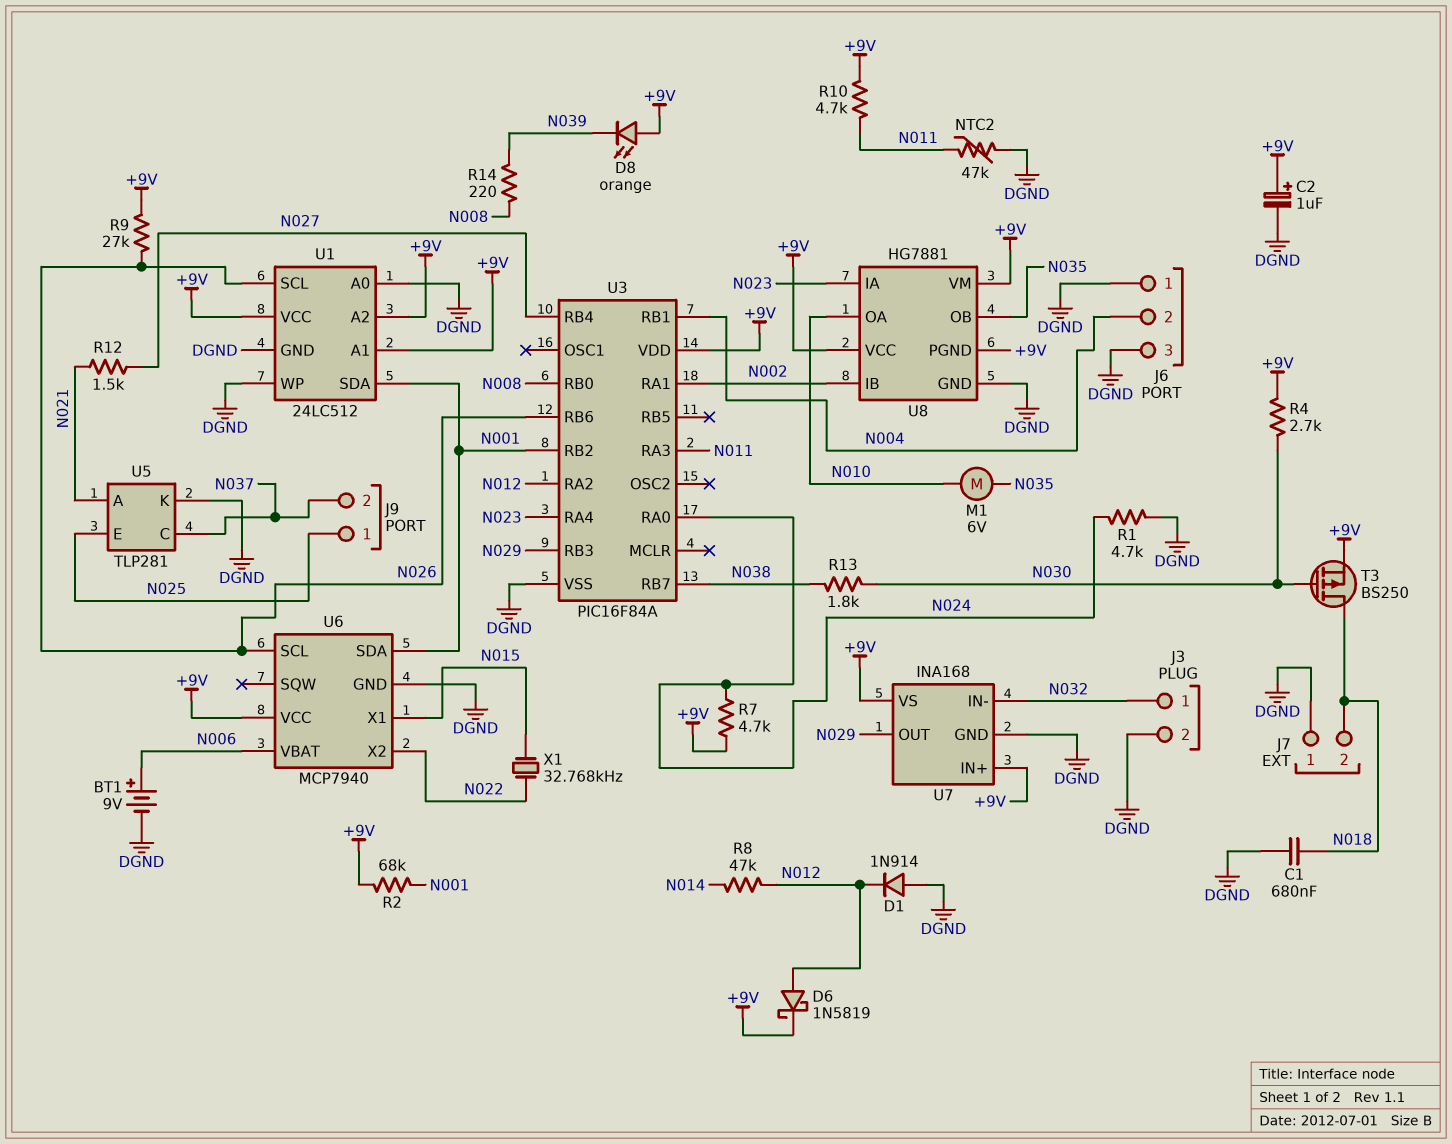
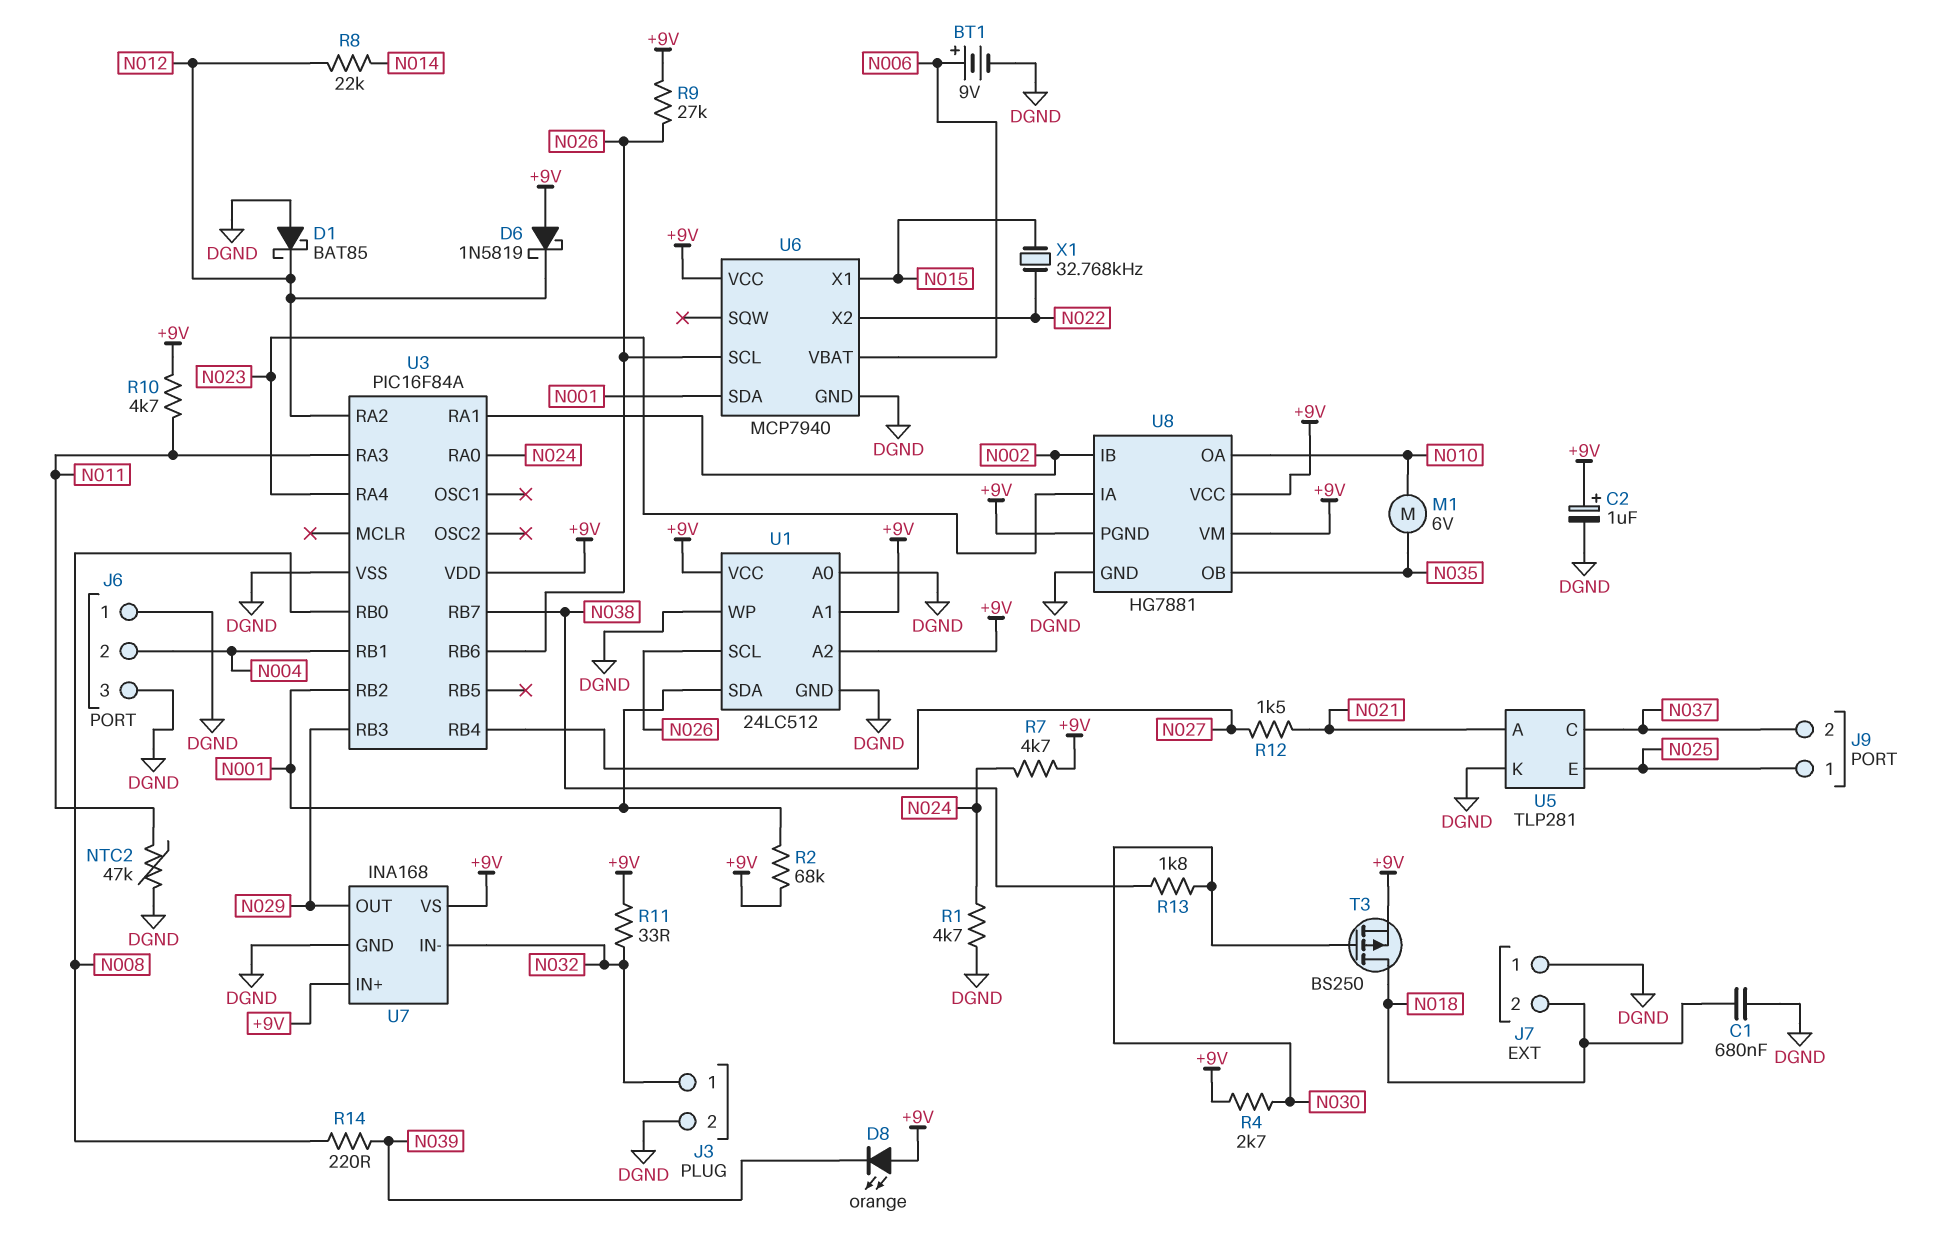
D1: diode 1N914 (A DGND, K N012) -> schottky BAT85 (A DGND, K N012)
D6: schottky 1N5819 (A N012, K +9V) -> schottky 1N5819 (A +9V, K N012)
R8: 47k (N012, N014) -> 22k (N012, N014)
R11: none -> 33 (+9V, N032)

